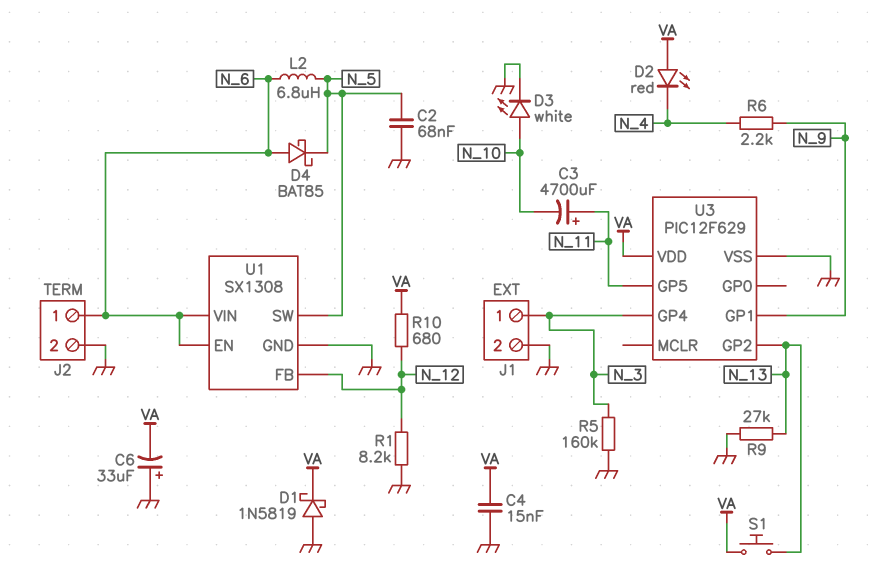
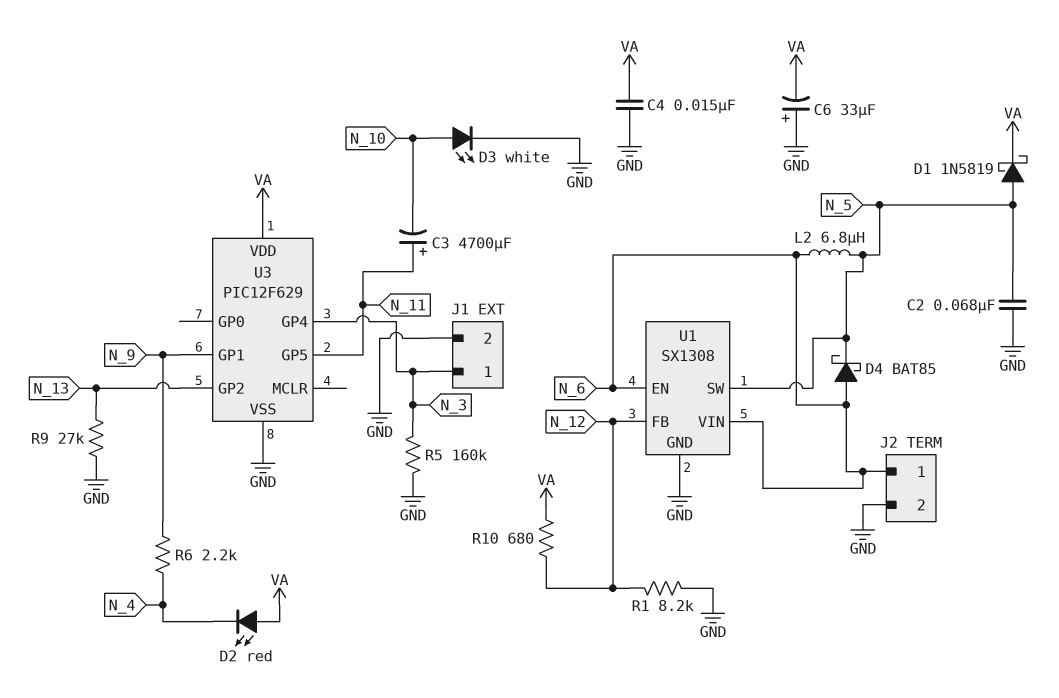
D1: schottky 1N5819 (A GND, K VA) -> schottky 1N5819 (A N_5, K VA)
S1: button (N_13, VA) -> none

